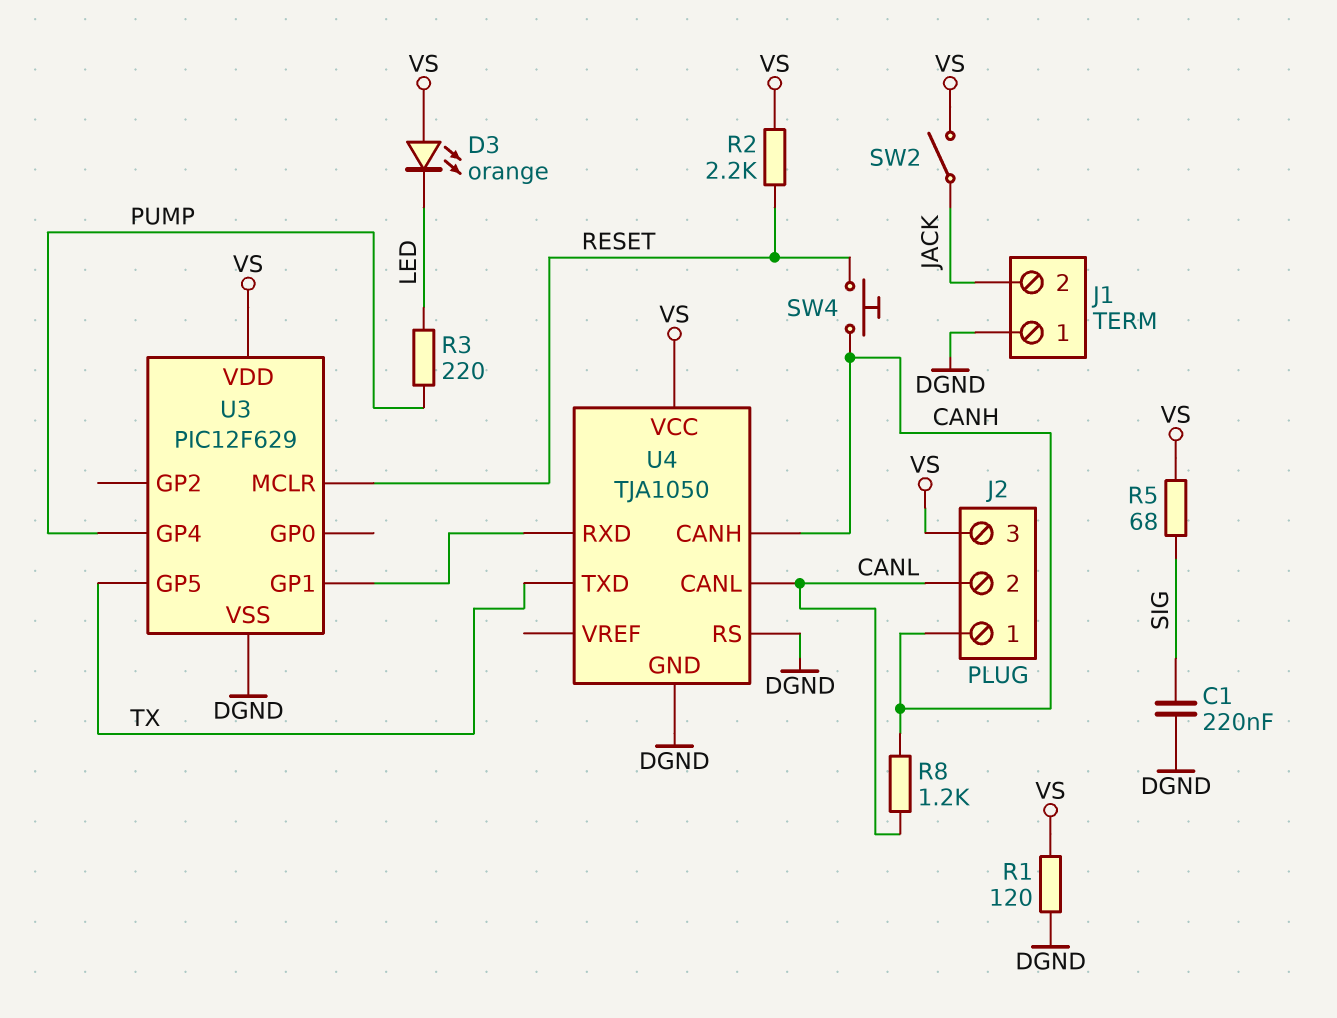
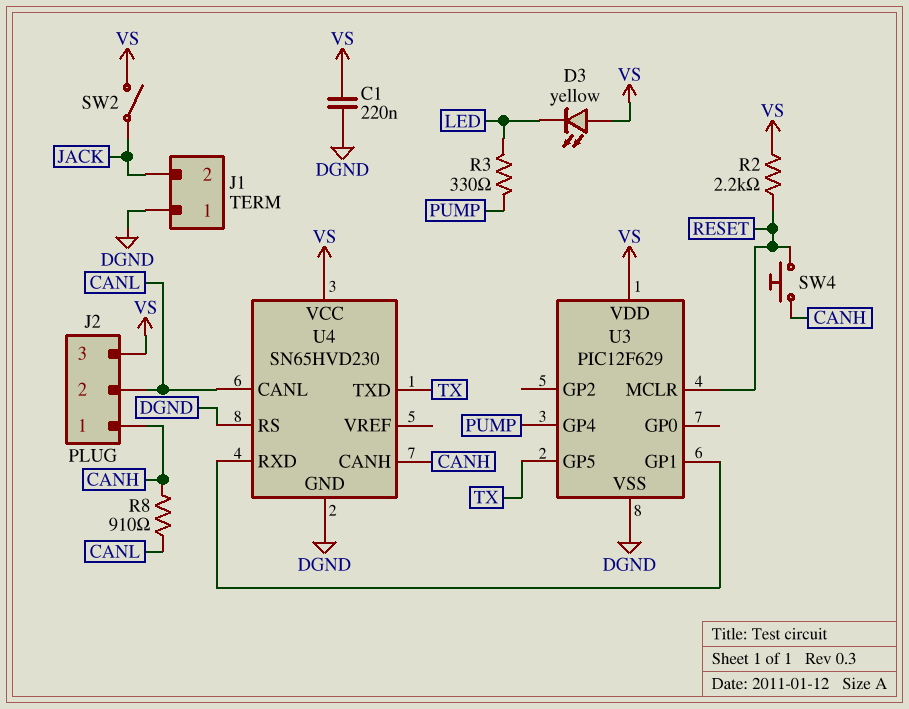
C1: 220nF (DGND, SIG) -> 220nF (DGND, VS)
D3: LED orange (A VS, K LED) -> LED yellow (A VS, K LED)
R1: 120 (DGND, VS) -> none
R3: 220 (LED, PUMP) -> 330 (LED, PUMP)
R5: 68 (SIG, VS) -> none
R8: 1.2k (CANH, CANL) -> 910 (CANH, CANL)
U4: TJA1050 -> SN65HVD230

